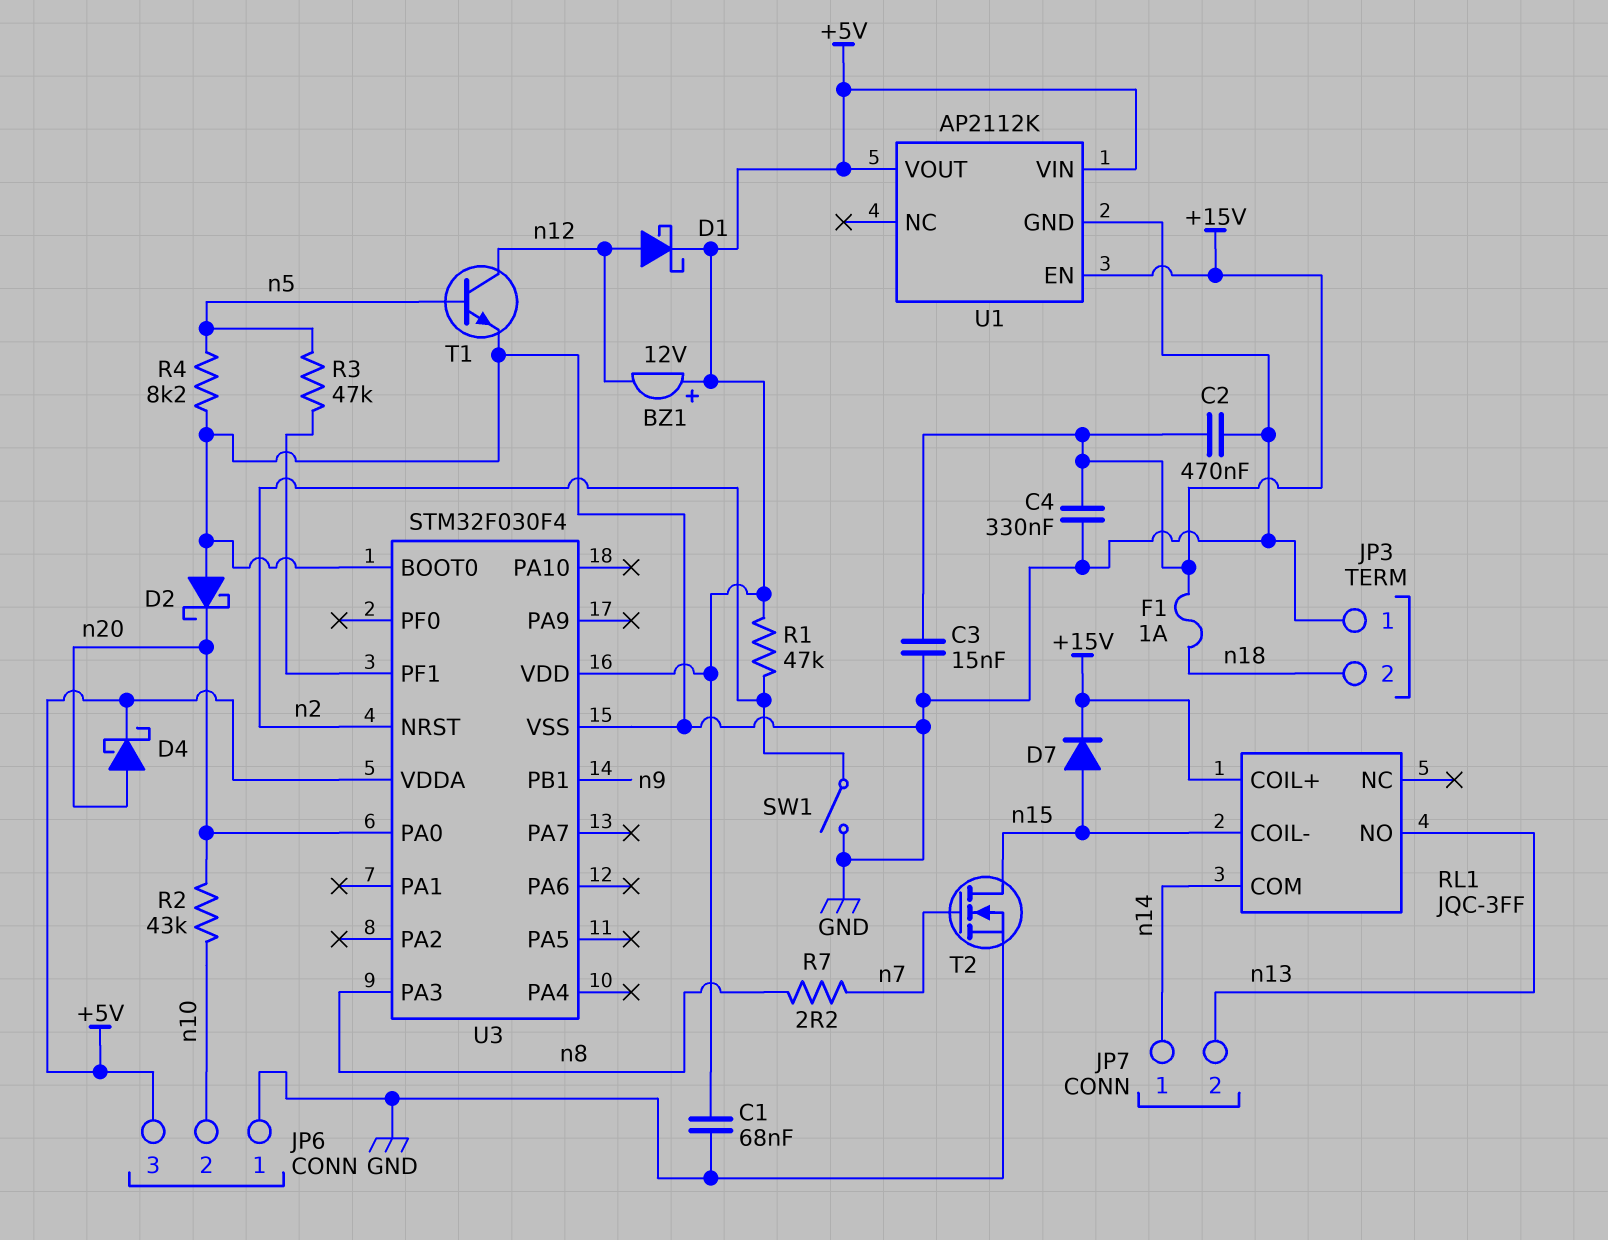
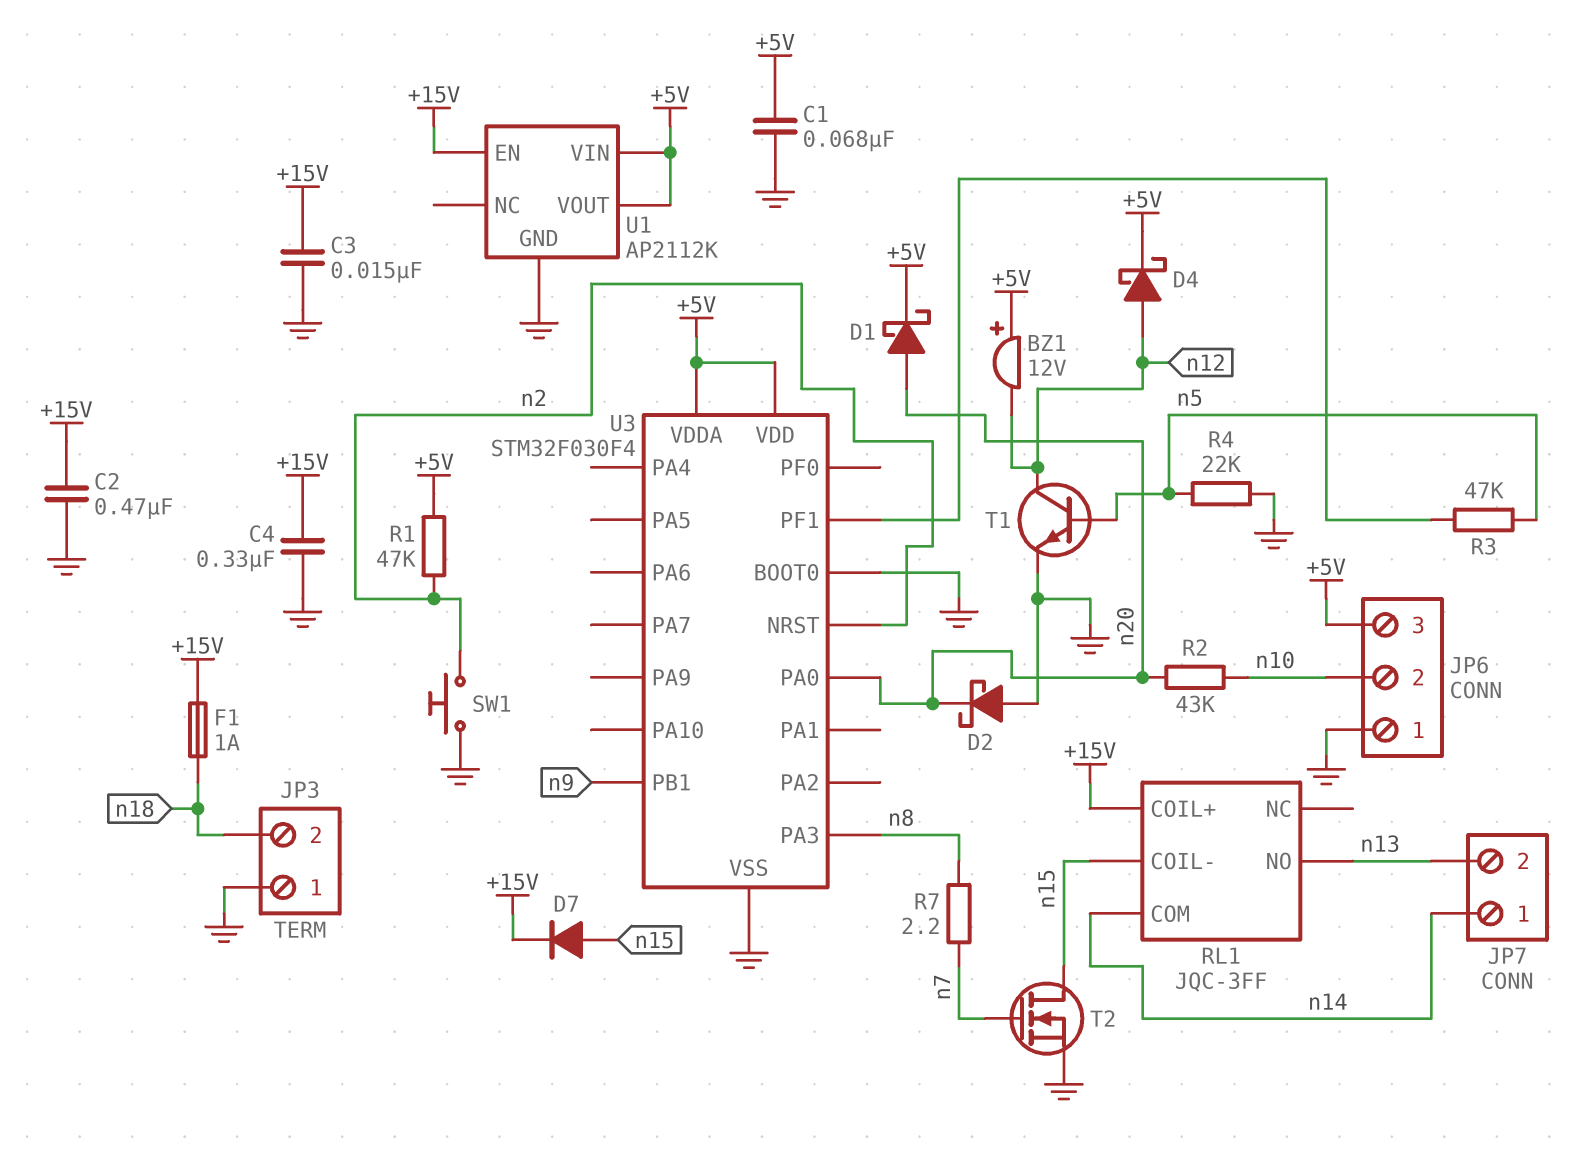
D1: schottky (A n12, K +5V) -> schottky (A n20, K +5V)
D4: schottky (A n20, K +5V) -> schottky (A n12, K +5V)
R4: 8.2k (GND, n5) -> 22k (GND, n5)
SW1: switch (GND, n2) -> button (GND, n2)

